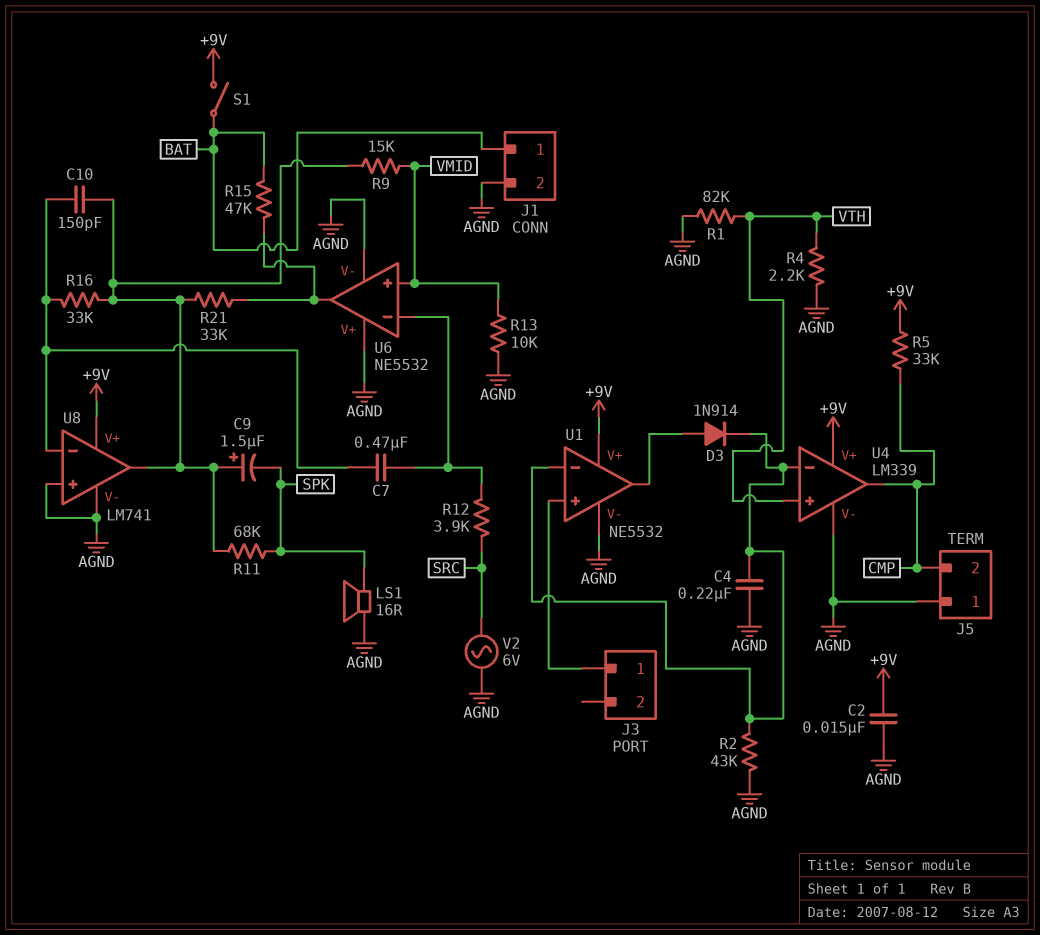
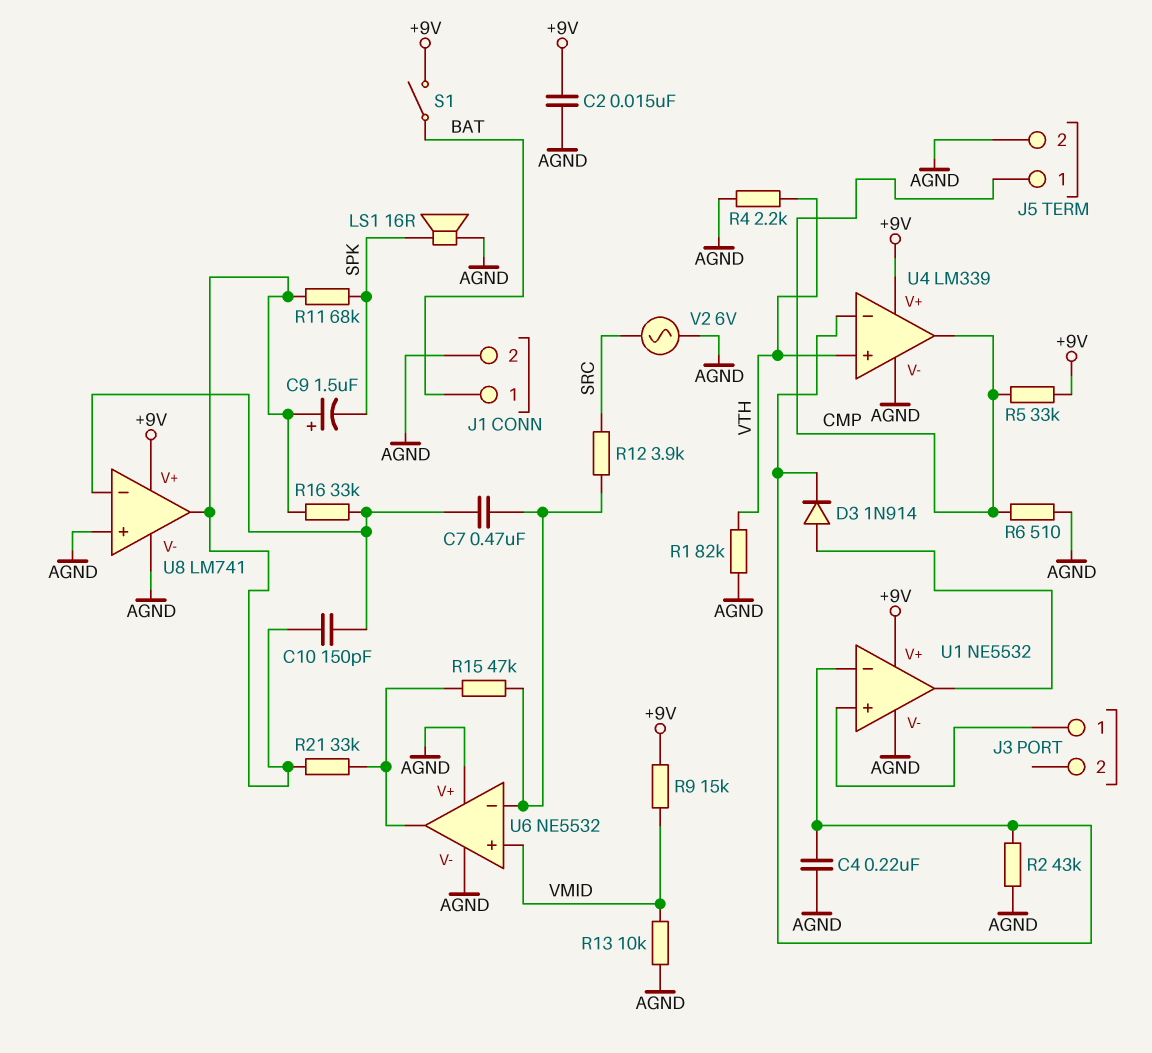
J5 pin 1: AGND -> CMP
J5 pin 2: CMP -> AGND
R6: none -> 510 (AGND, CMP)
R9: 15k (U8/out, VMID) -> 15k (+9V, VMID)
R15: 47k (BAT, U6/out) -> 47k (U6/in-, U6/out)

